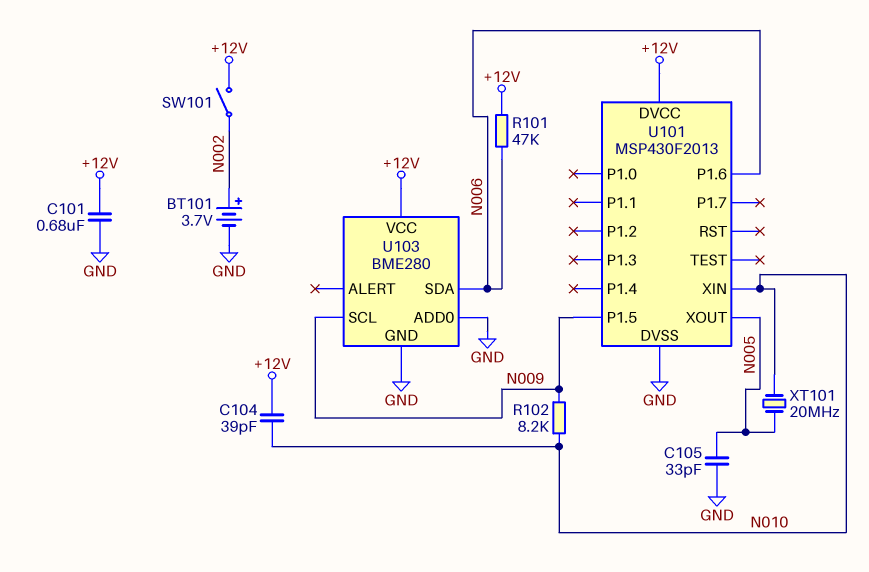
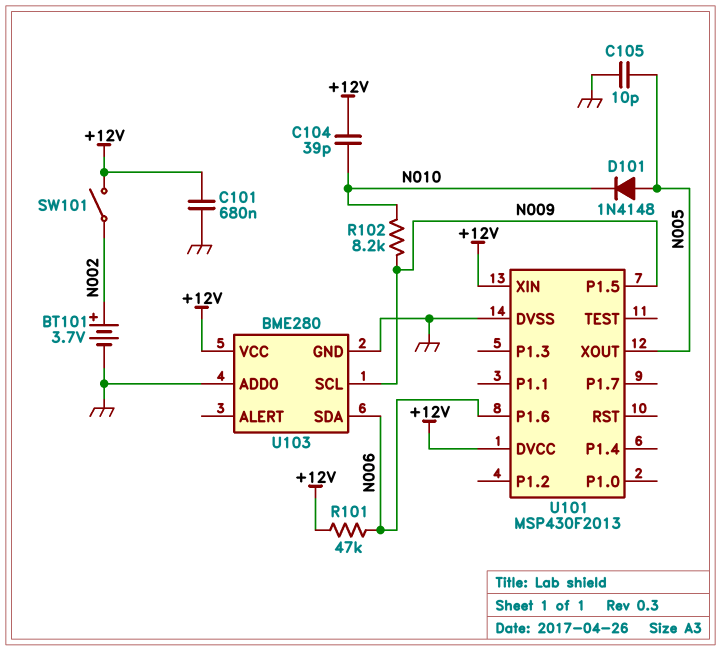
C105: 33pF (GND, N005) -> 10pF (GND, N005)
D101: none -> diode 1N4148 (A N005, K N010)
U101 pin XIN: N010 -> +12V
XT101: 20MHz (N005, N010) -> none

